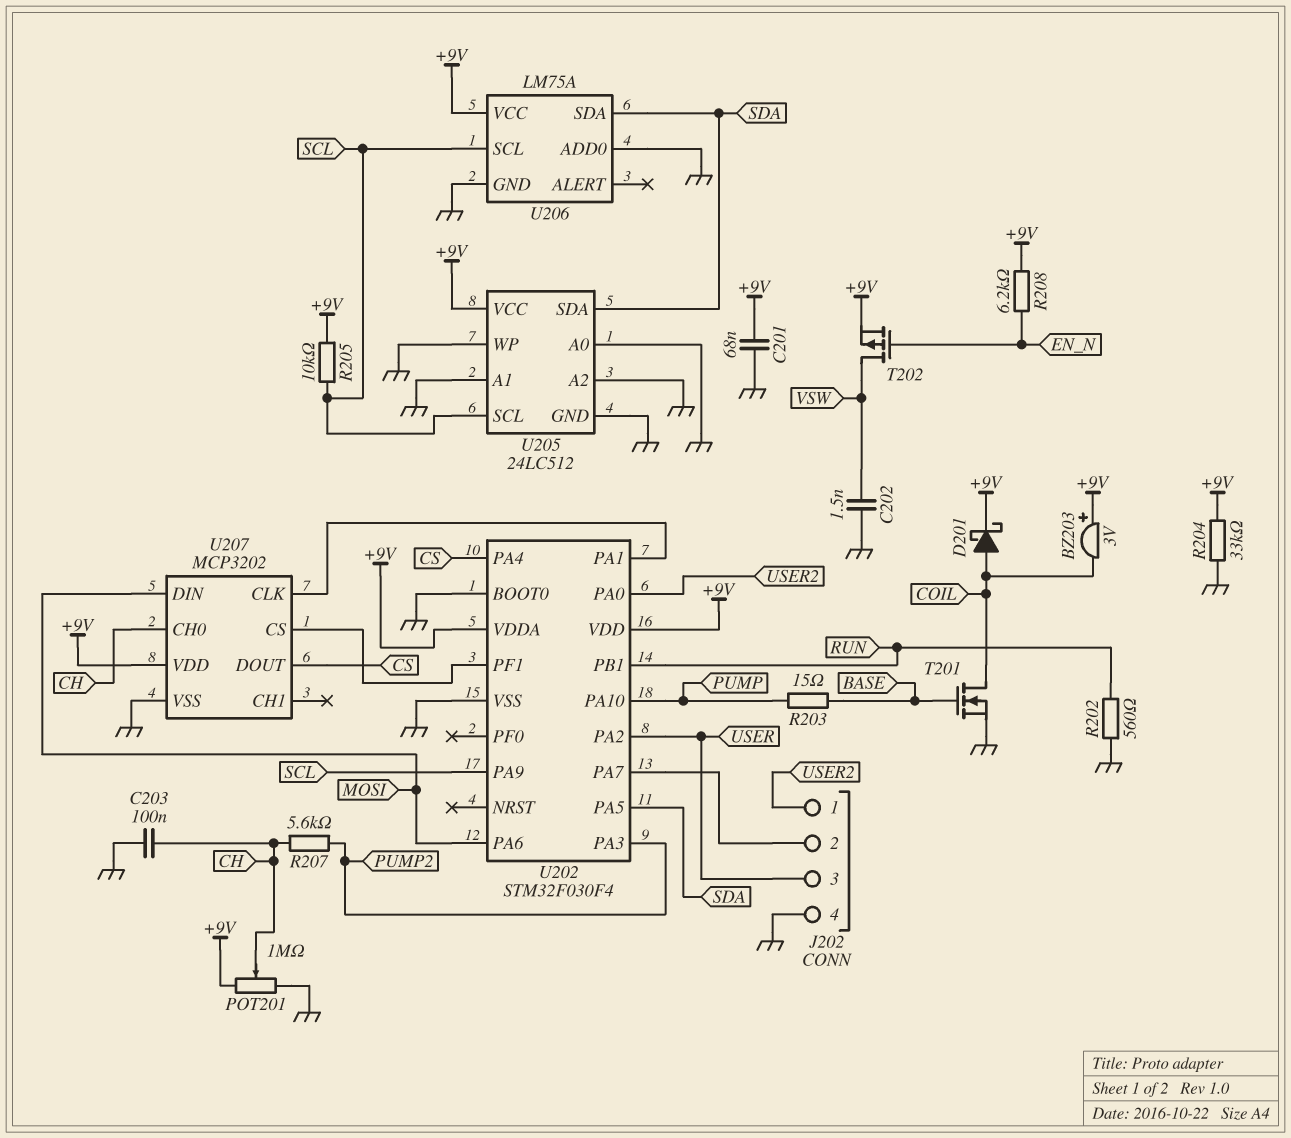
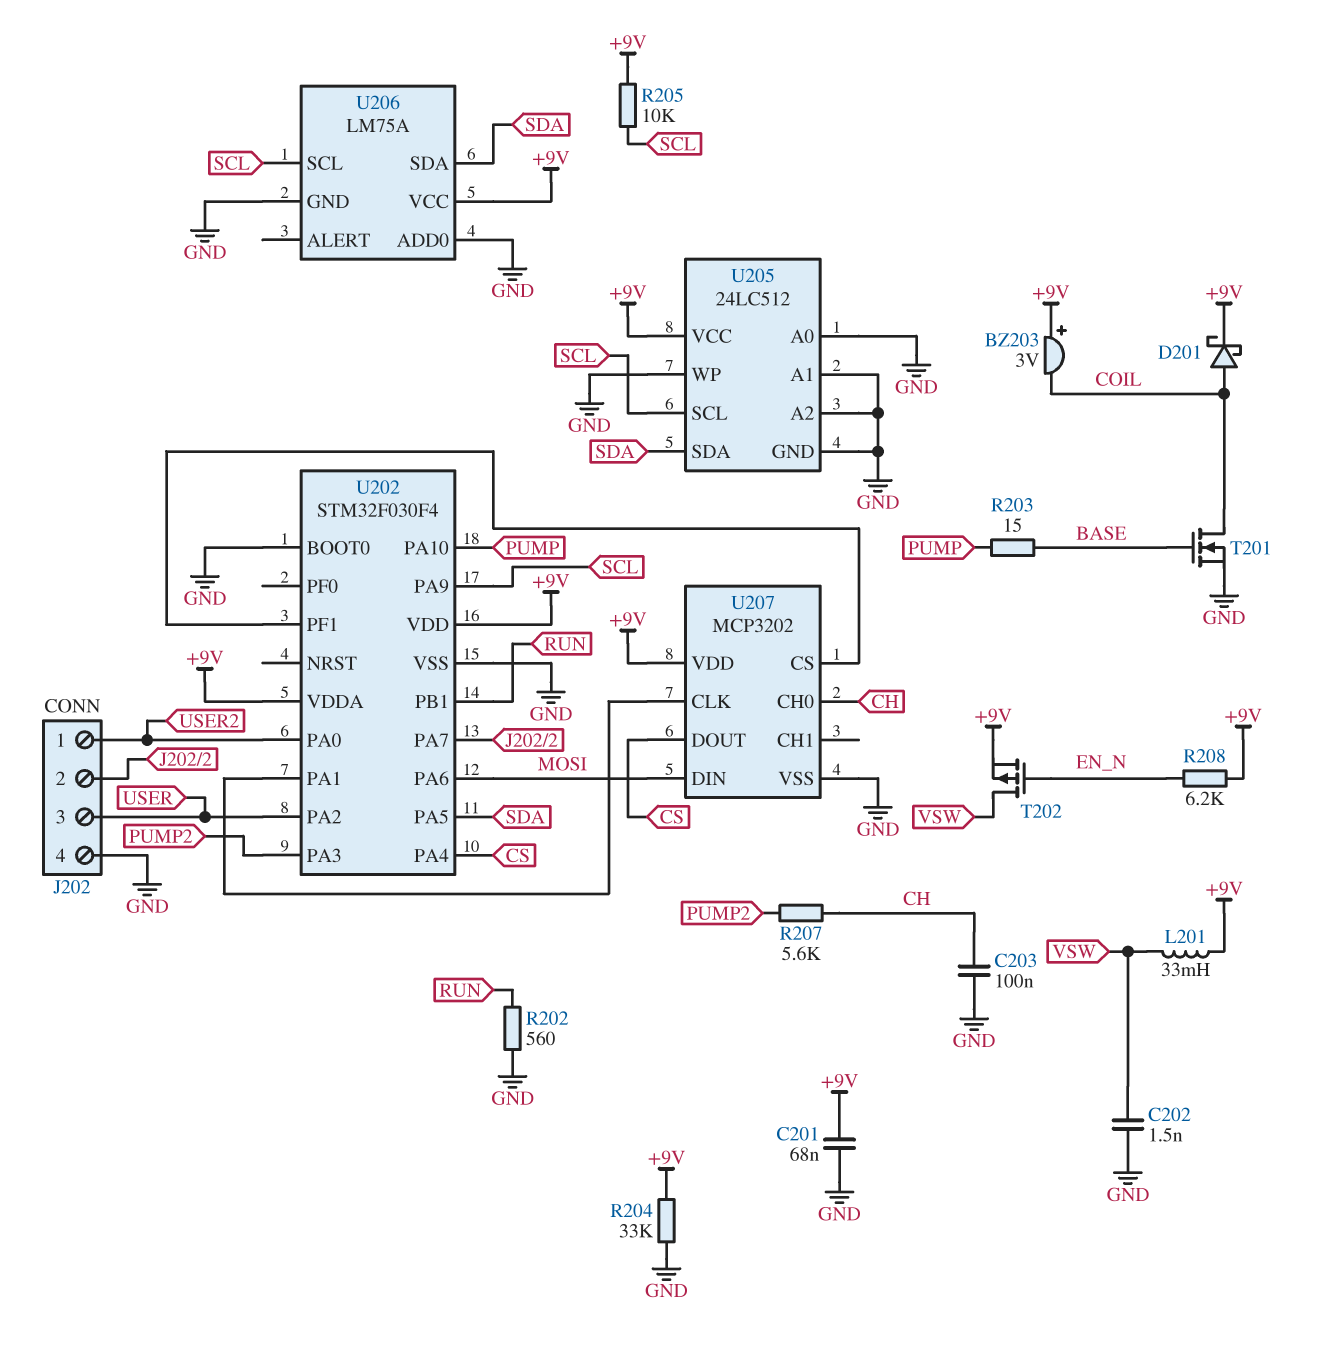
L201: none -> 33mH (+9V, VSW)
POT201: 1M (+9V, GND, wiper CH) -> none

